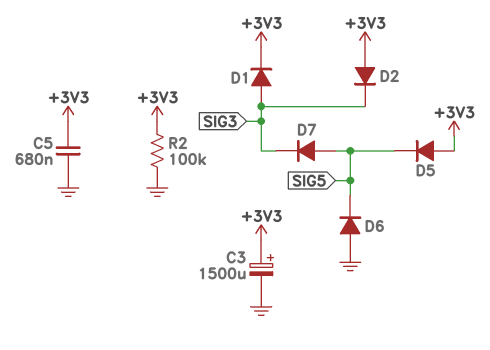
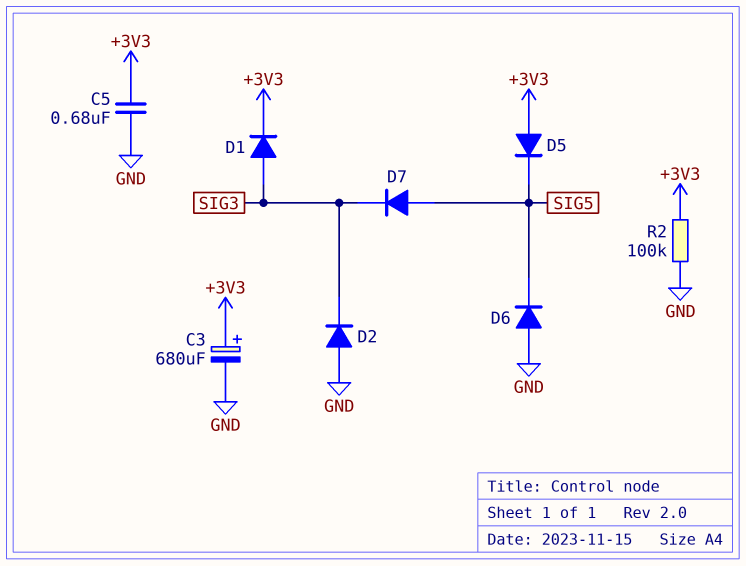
C3: 1500uF (plus +3V3, minus GND) -> 680uF (plus +3V3, minus GND)
D2: diode (A +3V3, K SIG3) -> diode (A GND, K SIG3)

